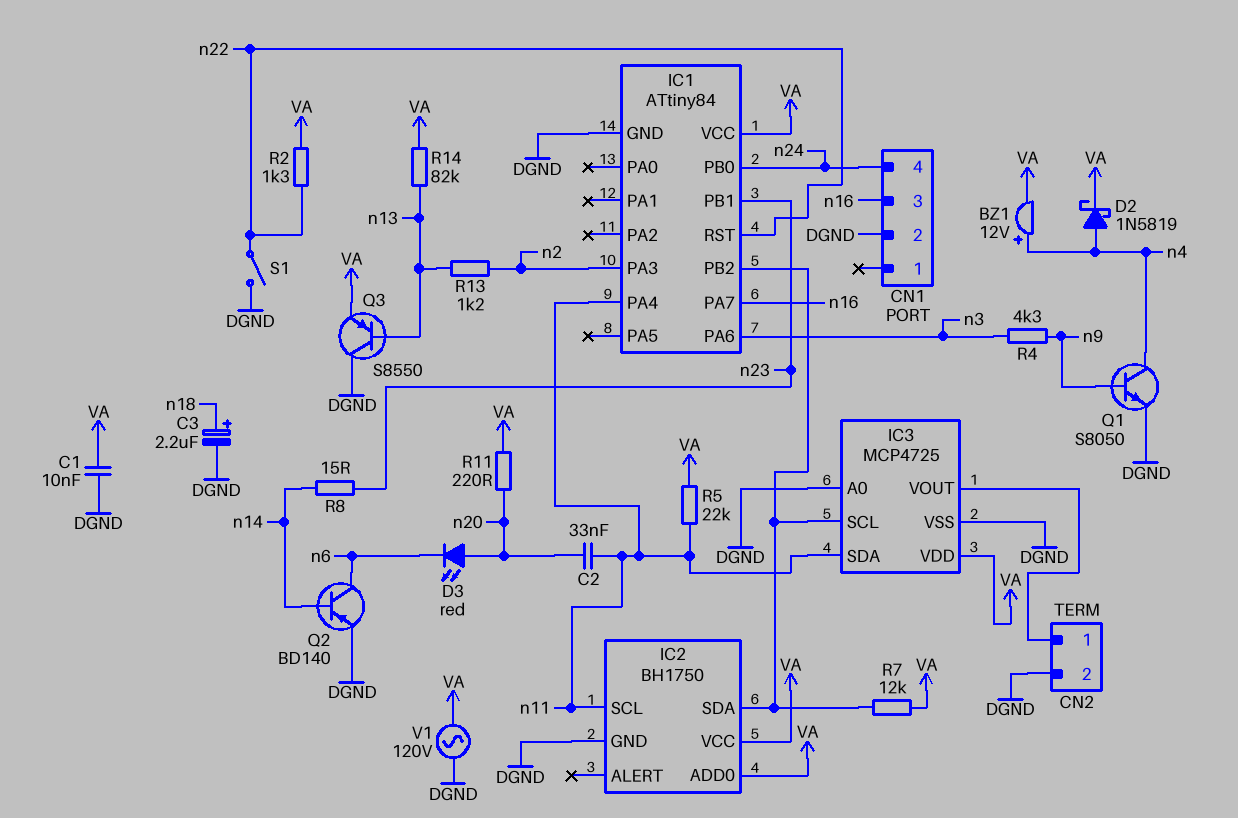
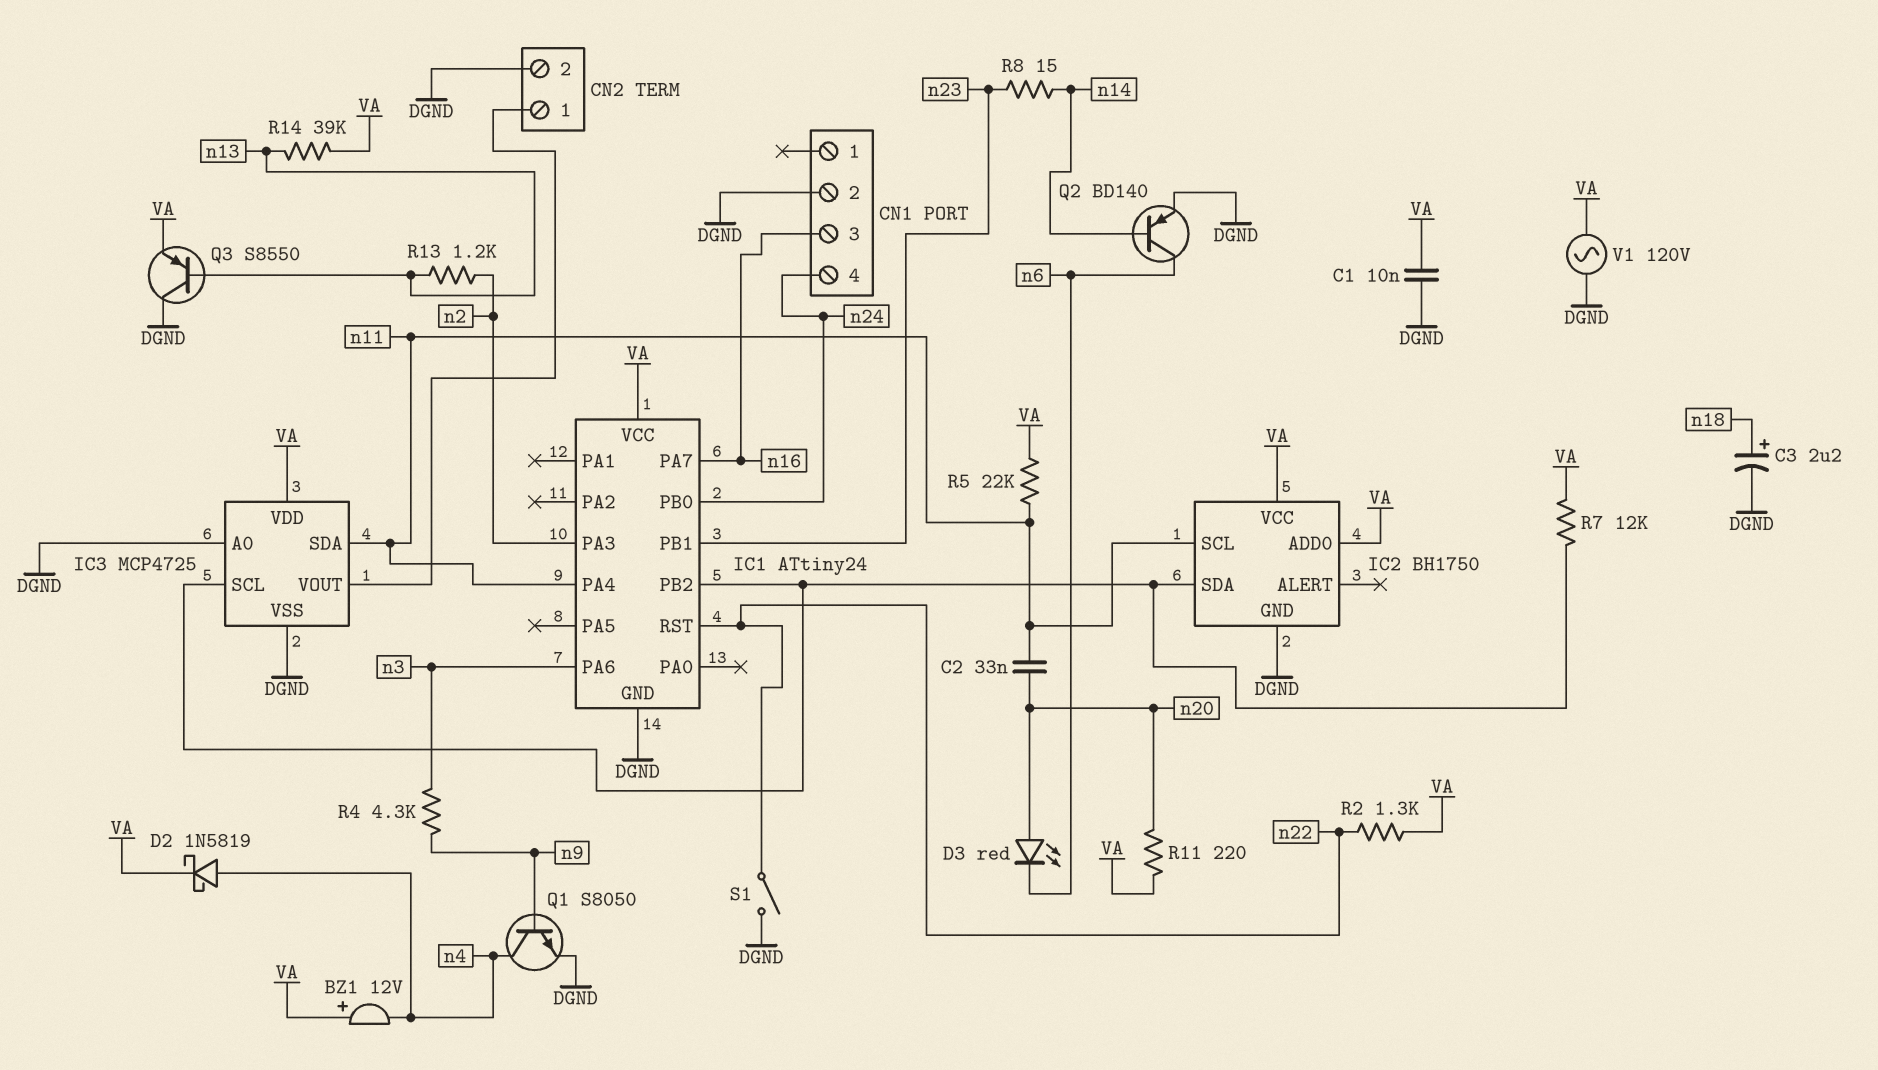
BZ1: buzzer 12V (plus n4, minus VA) -> buzzer 12V (plus VA, minus n4)
IC1: ATtiny84 -> ATtiny24
R14: 82k (VA, n13) -> 39k (VA, n13)

